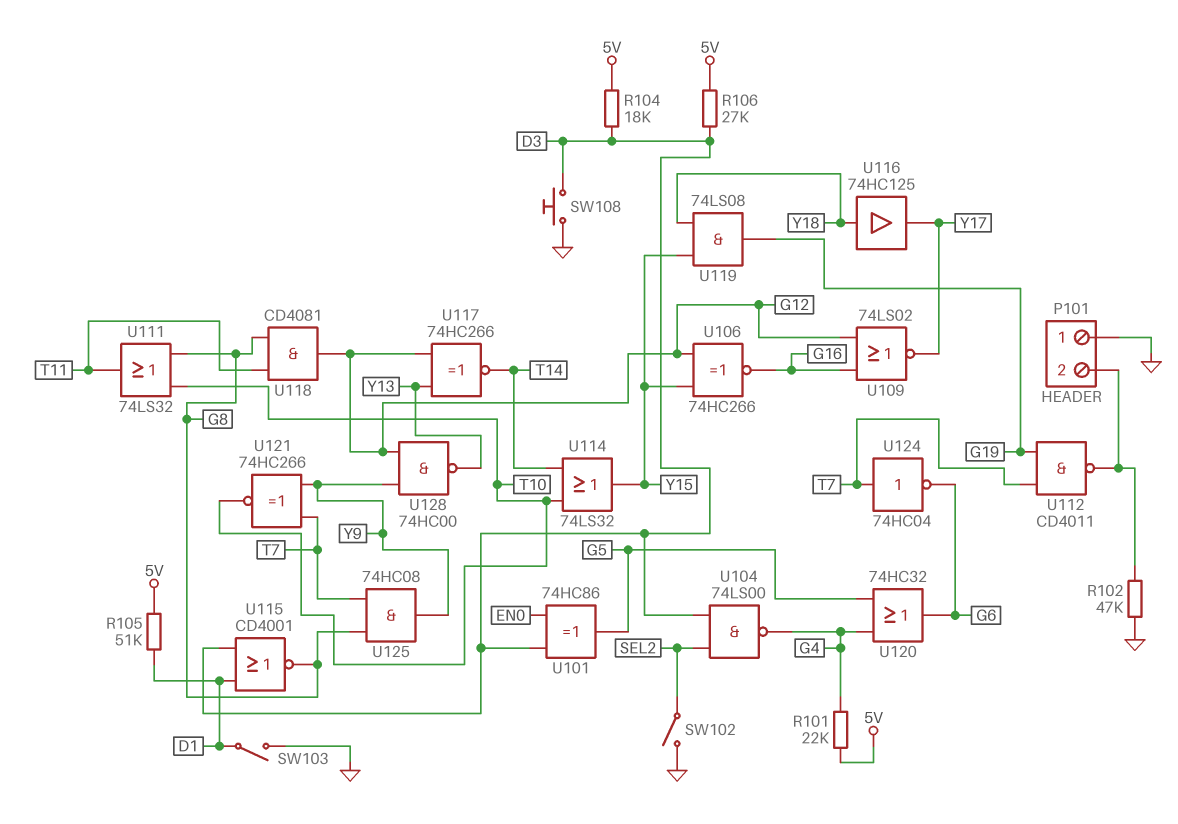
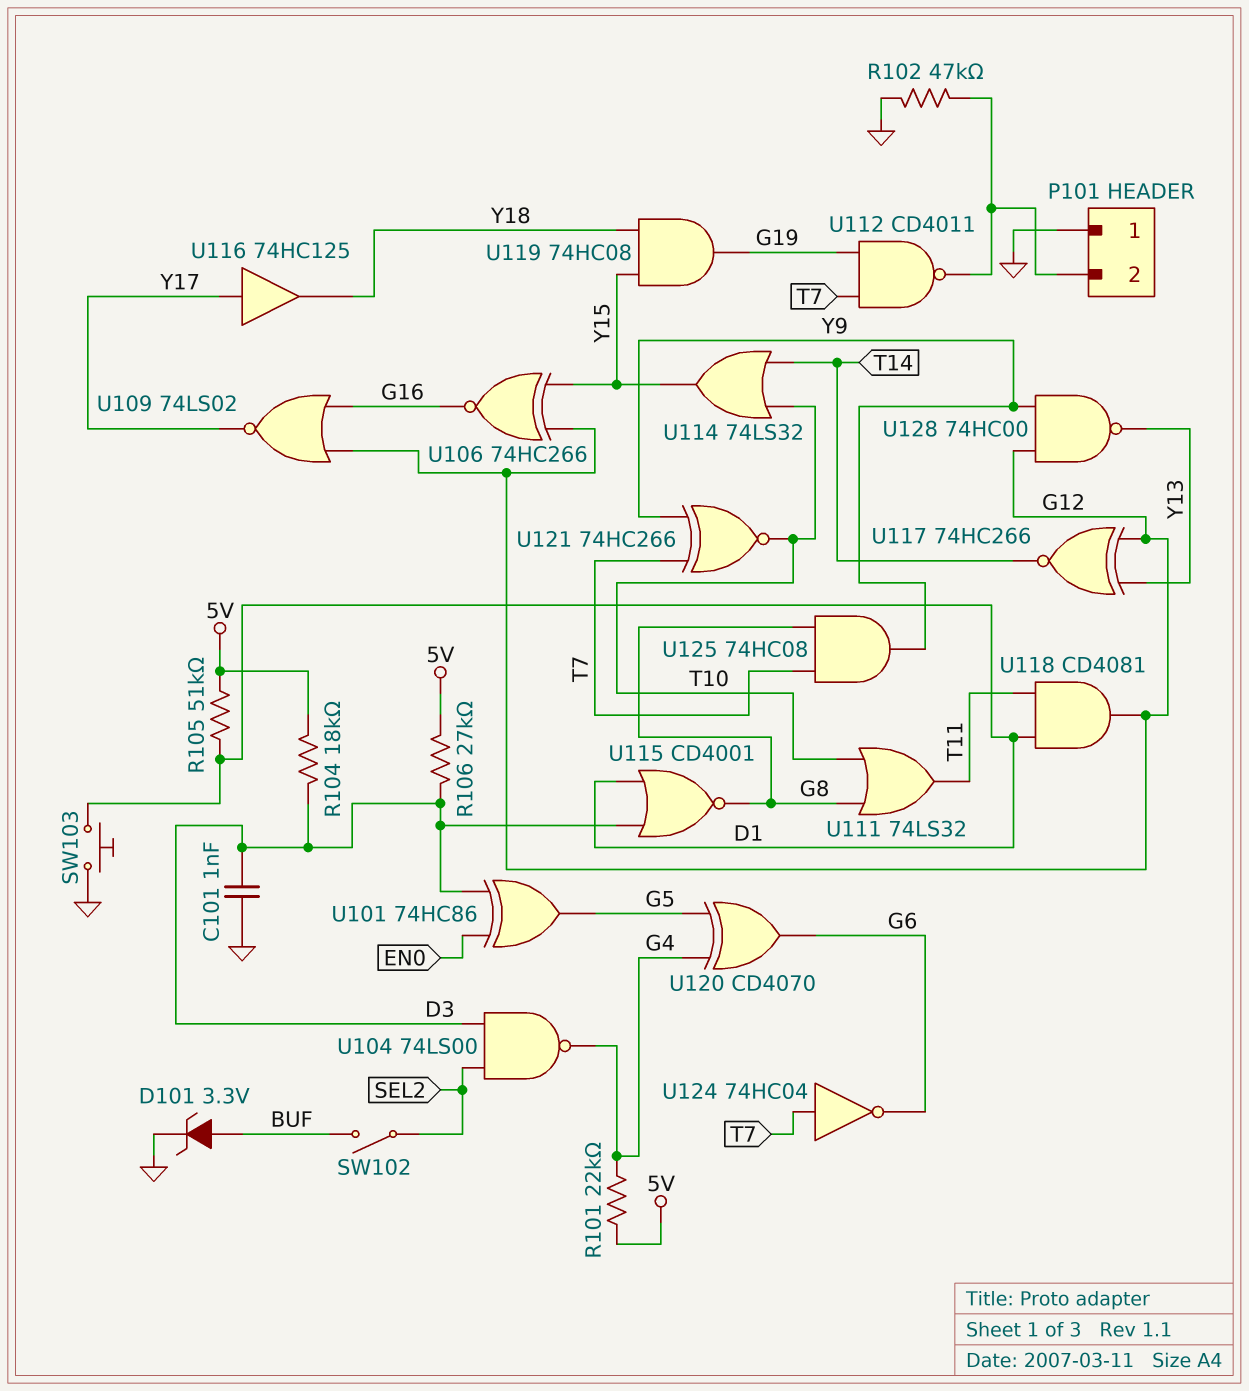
C101: none -> 1nF (D3, GND)
D101: none -> zener 3.3V (A BUF, K GND)
SW102: switch (GND, SEL2) -> switch (BUF, SEL2)
SW103: switch (D1, GND) -> button (D1, GND)
SW108: button (D3, GND) -> none
U116: buffer 74HC125 (in Y18, out Y17) -> buffer 74HC125 (in Y17, out Y18)
U118: AND CD4081 (in G8, in T11, out G12) -> AND CD4081 (in D1, in T11, out G12)
U119: AND 74LS08 (in Y15, in Y18, out G19) -> AND 74HC08 (in Y15, in Y18, out G19)
U120: OR 74HC32 (in G4, in G5, out G6) -> XOR CD4070 (in G4, in G5, out G6)

